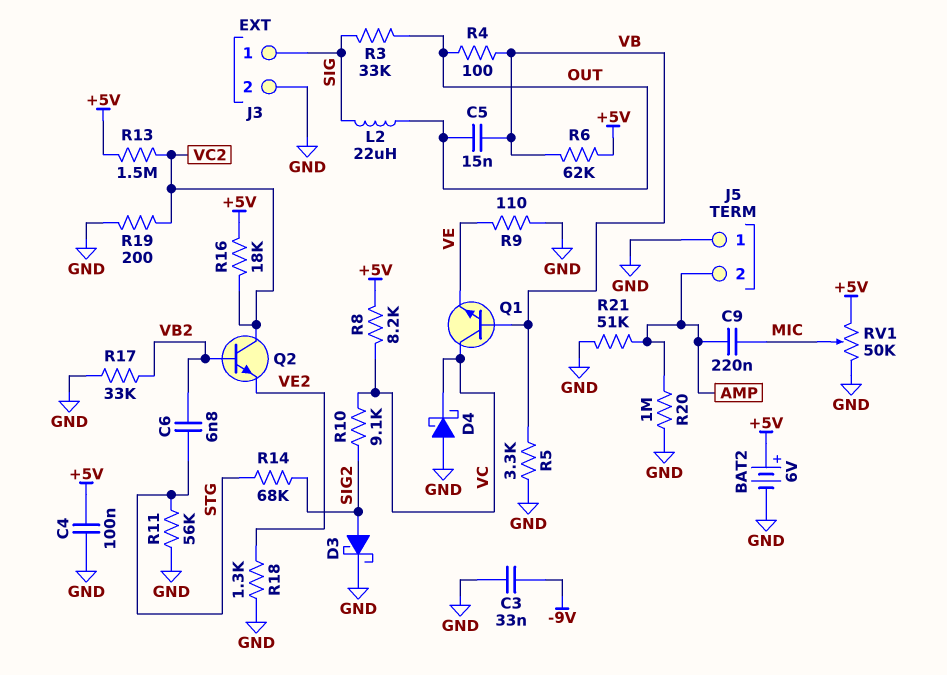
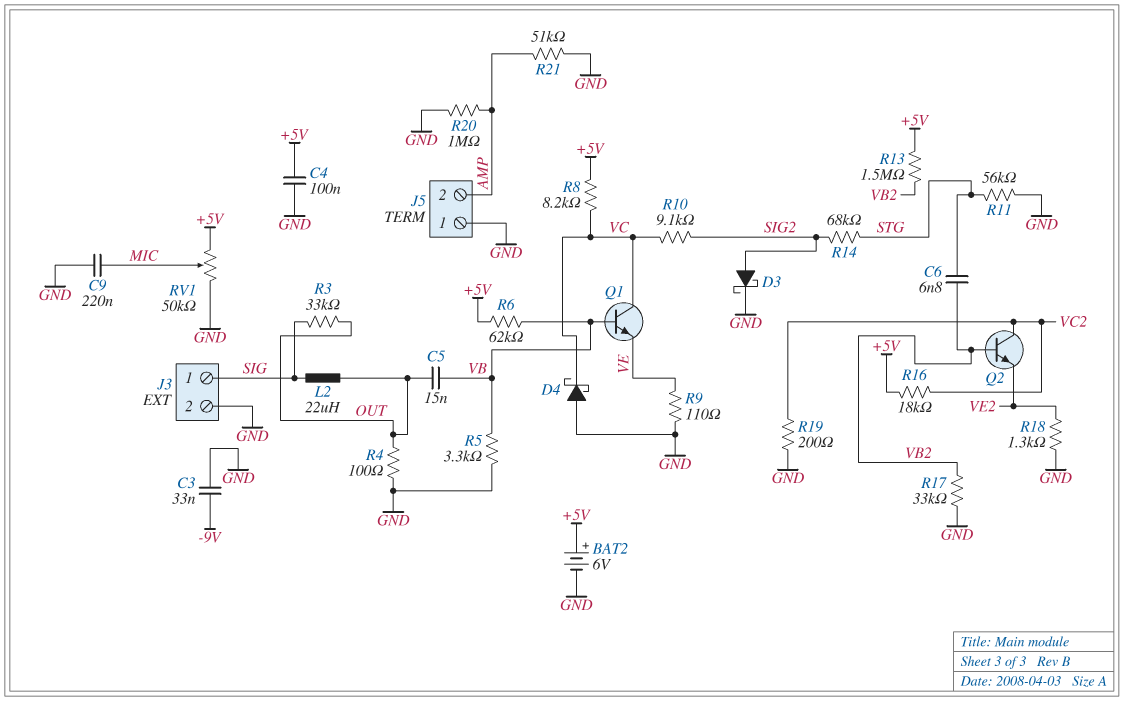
C9: 220nF (AMP, MIC) -> 220nF (GND, MIC)
R4: 100 (OUT, VB) -> 100 (GND, OUT)
R13: 1.5M (+5V, VC2) -> 1.5M (+5V, VB2)

